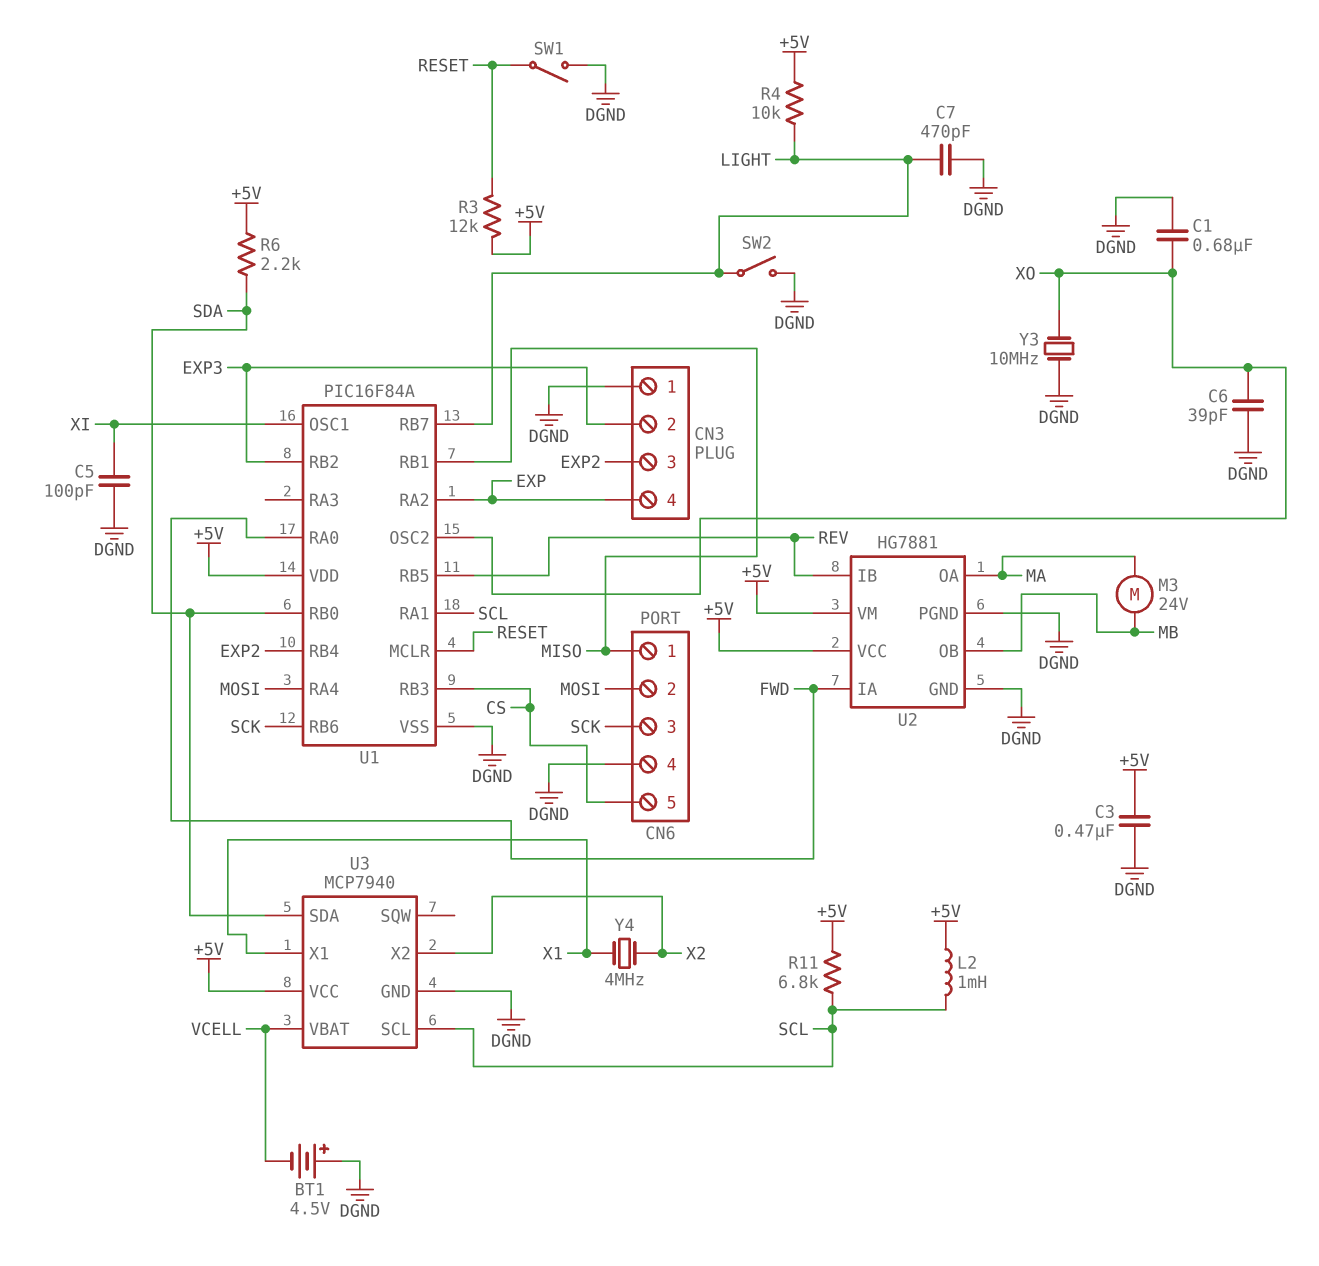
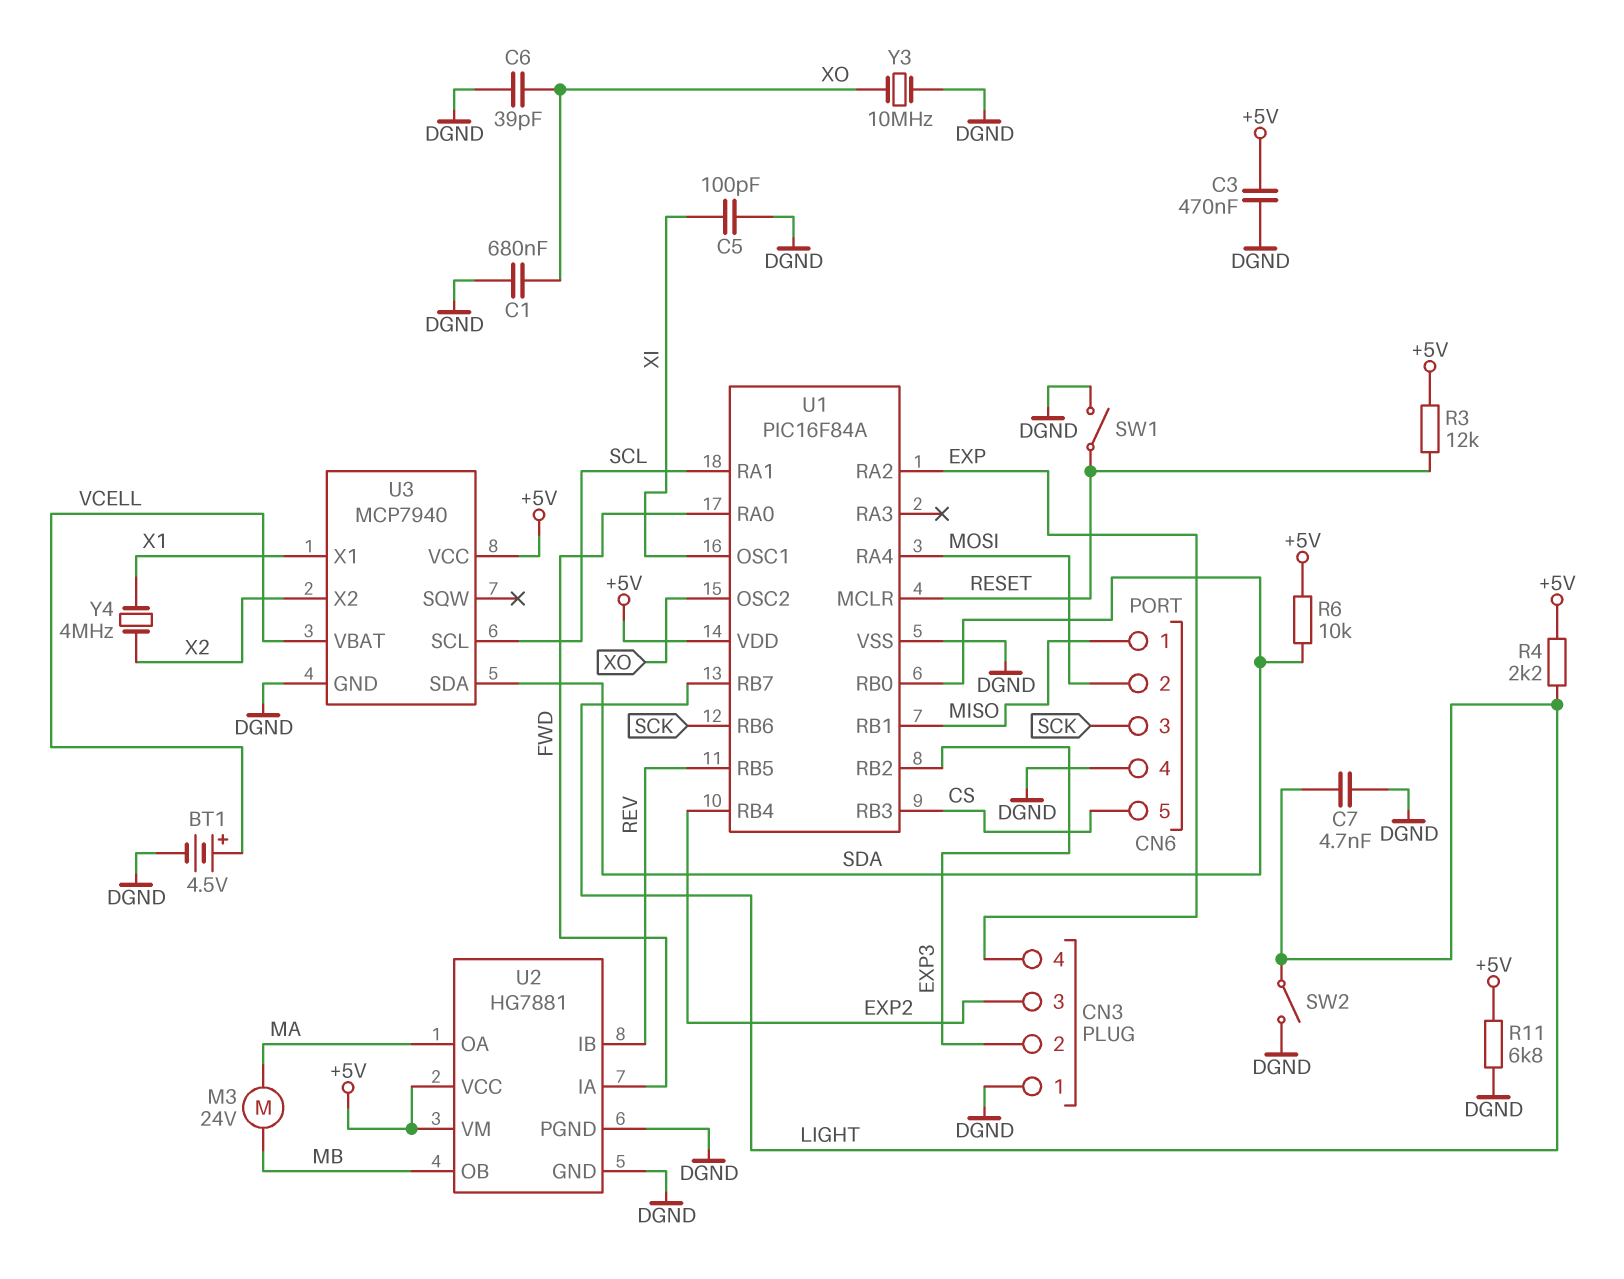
BT1: 4.5V (plus DGND, minus VCELL) -> 4.5V (plus VCELL, minus DGND)
C7: 470pF (DGND, LIGHT) -> 4.7nF (DGND, LIGHT)
L2: 1mH (+5V, SCL) -> none
R4: 10k (+5V, LIGHT) -> 2.2k (+5V, LIGHT)
R6: 2.2k (+5V, SDA) -> 10k (+5V, SDA)
R11: 6.8k (+5V, SCL) -> 6.8k (+5V, DGND)

